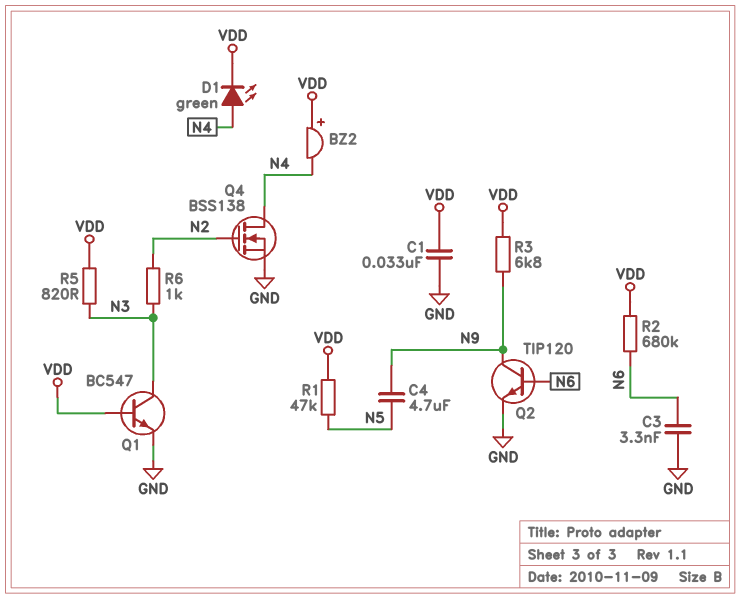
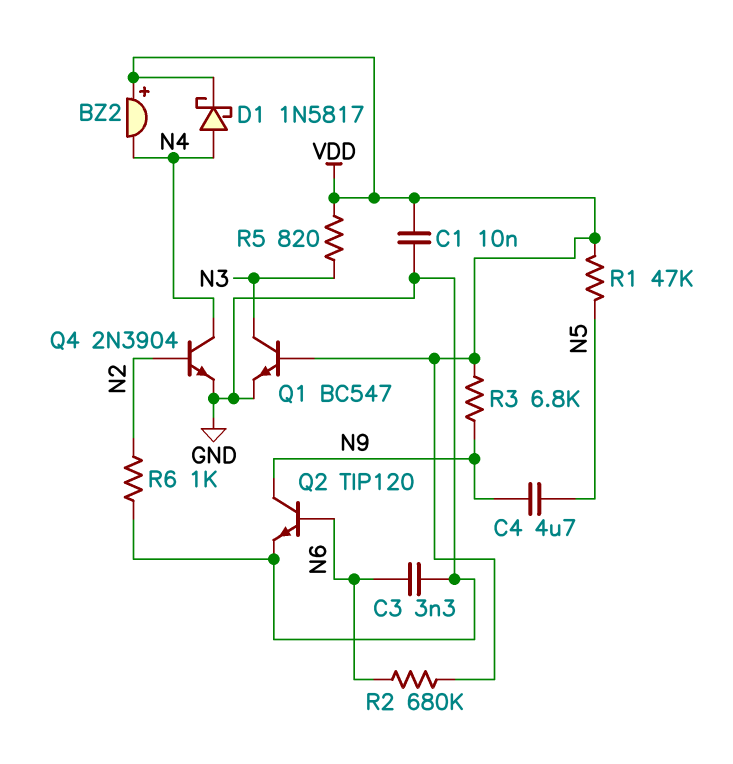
C1: 33nF (GND, VDD) -> 10nF (GND, VDD)
D1: LED green (A N4, K VDD) -> schottky 1N5817 (A N4, K VDD)
Q4: NMOS BSS138 (G N2, D N4, S GND) -> NPN 2N3904 (B N2, C N4, E GND)
R6: 1k (N2, N3) -> 1k (GND, N2)

